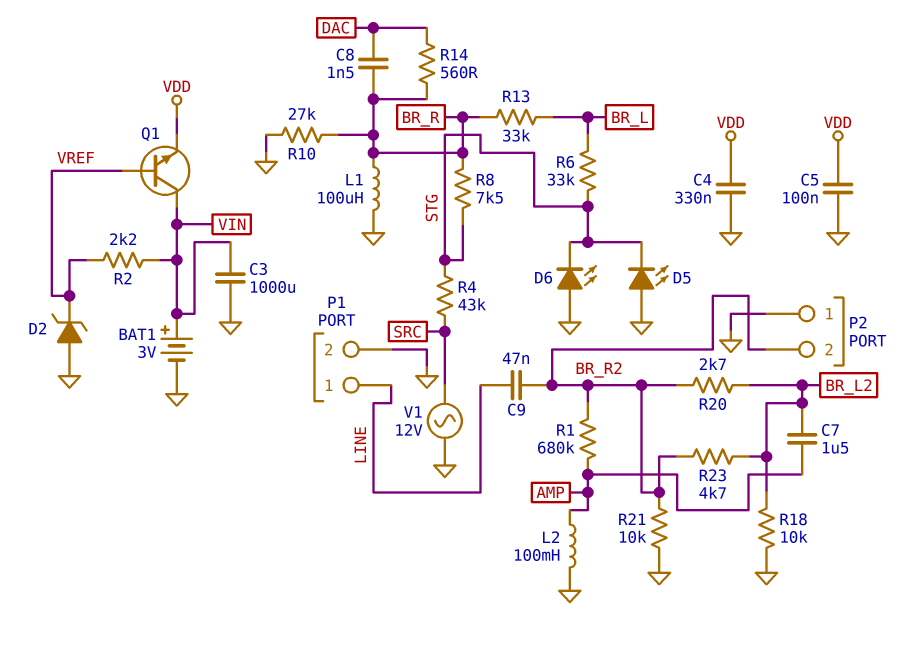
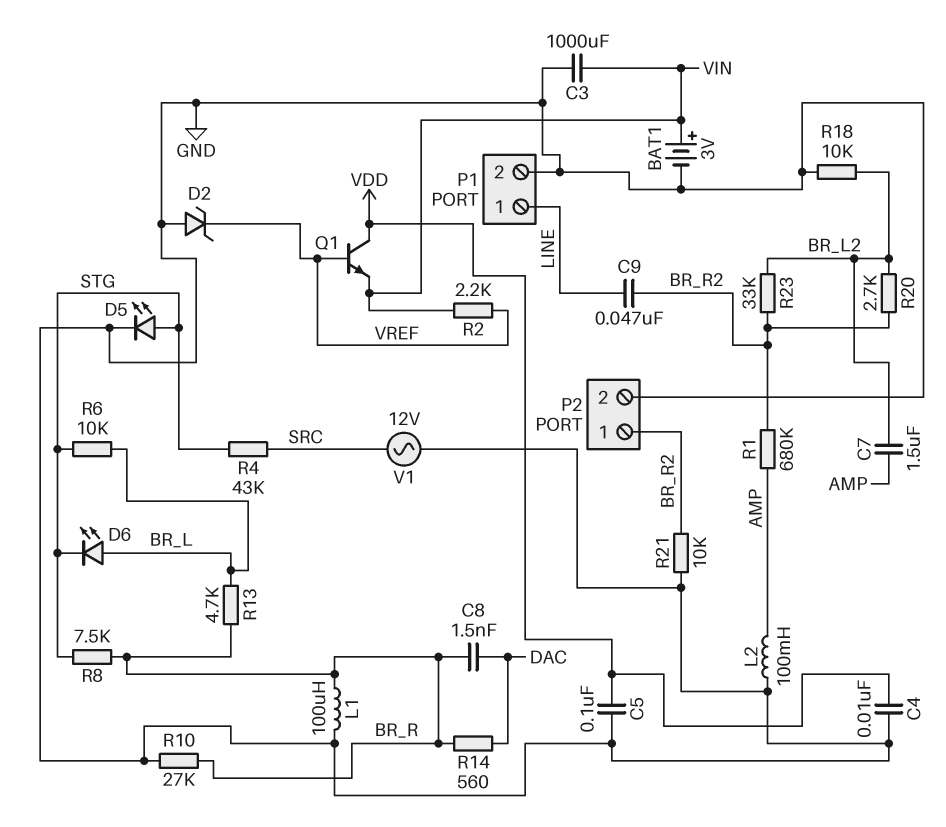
C4: 330nF (GND, VDD) -> 10nF (GND, VDD)
D5: LED (A GND, K STG) -> LED (A STG, K GND)
D6: LED (A GND, K STG) -> LED (A BR_L, K STG)
P2 pin 1: GND -> BR_R2
P2 pin 2: BR_R2 -> GND
Q1: NPN (B VREF, C VIN, E VDD) -> NPN (B VREF, C VDD, E VIN)
R6: 33k (BR_L, STG) -> 10k (BR_L, STG)
R13: 33k (BR_L, BR_R) -> 4.7k (BR_L, BR_R)
R23: 4.7k (BR_L2, BR_R2) -> 33k (BR_L2, BR_R2)

